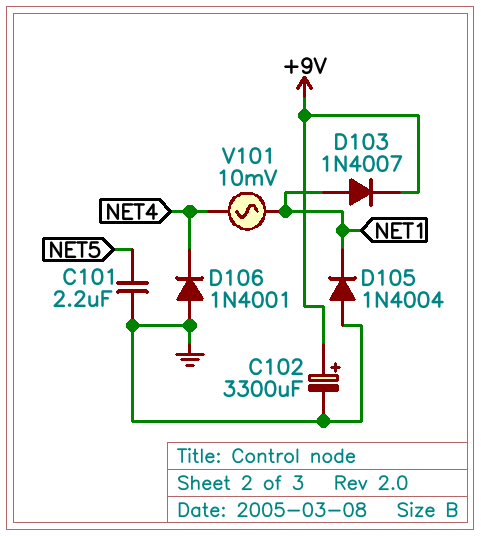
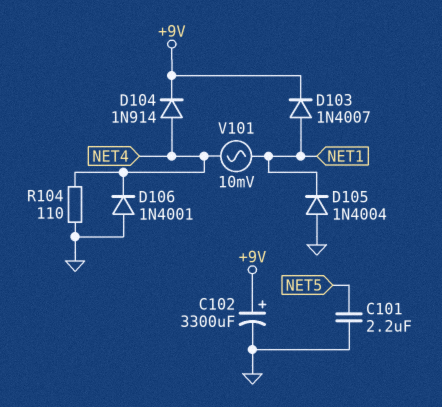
D104: none -> diode 1N914 (A NET4, K +9V)
R104: none -> 110 (GND, NET4)

